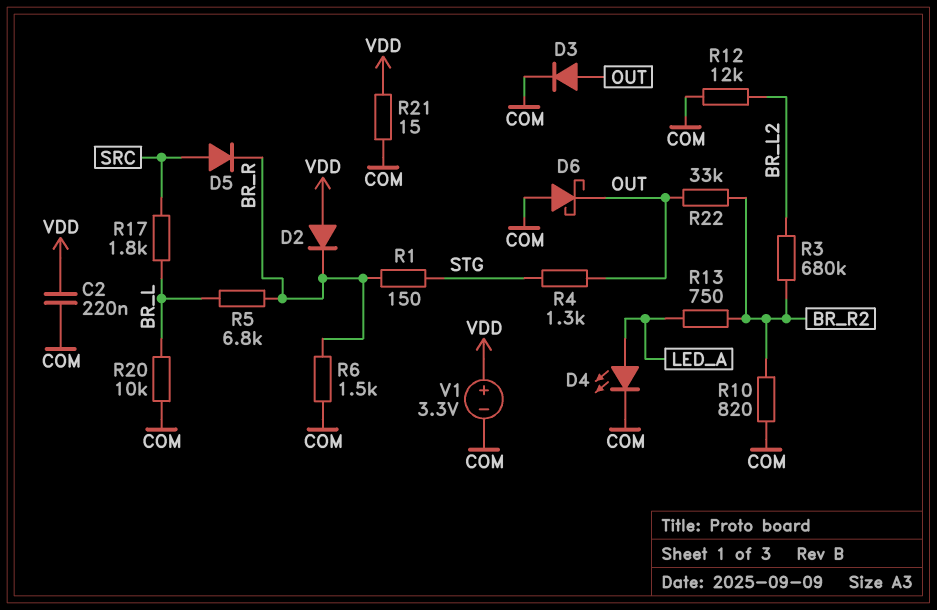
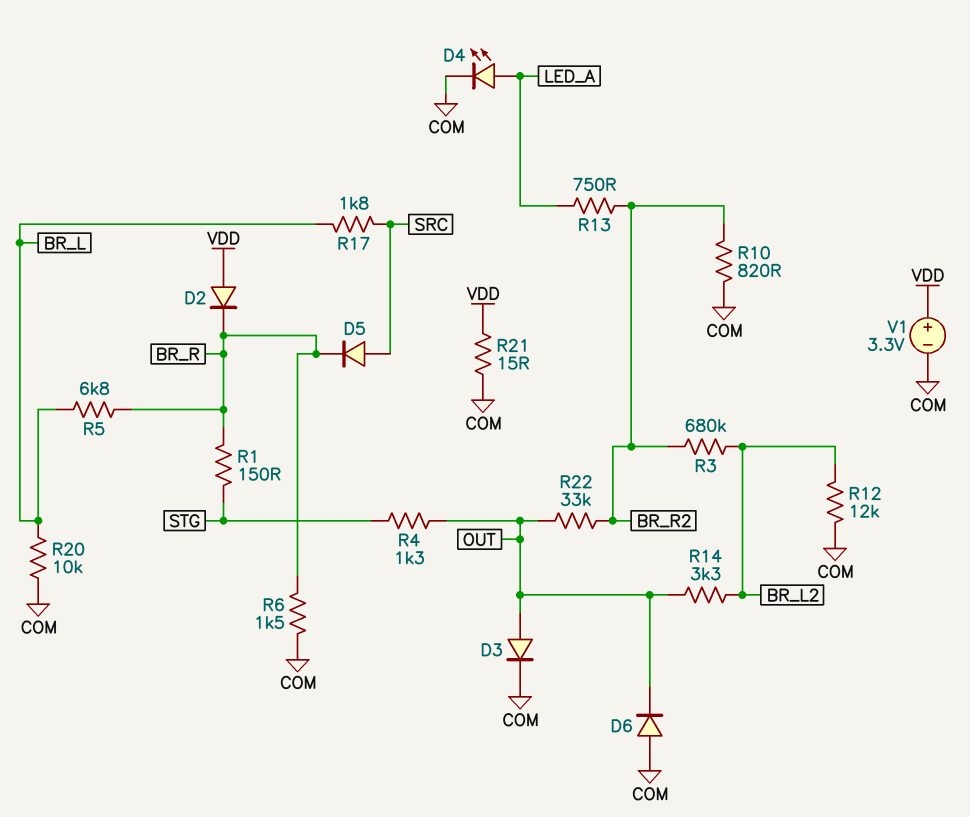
C2: 220nF (COM, VDD) -> none
D6: schottky (A COM, K OUT) -> diode (A COM, K OUT)
R14: none -> 3.3k (BR_L2, OUT)

